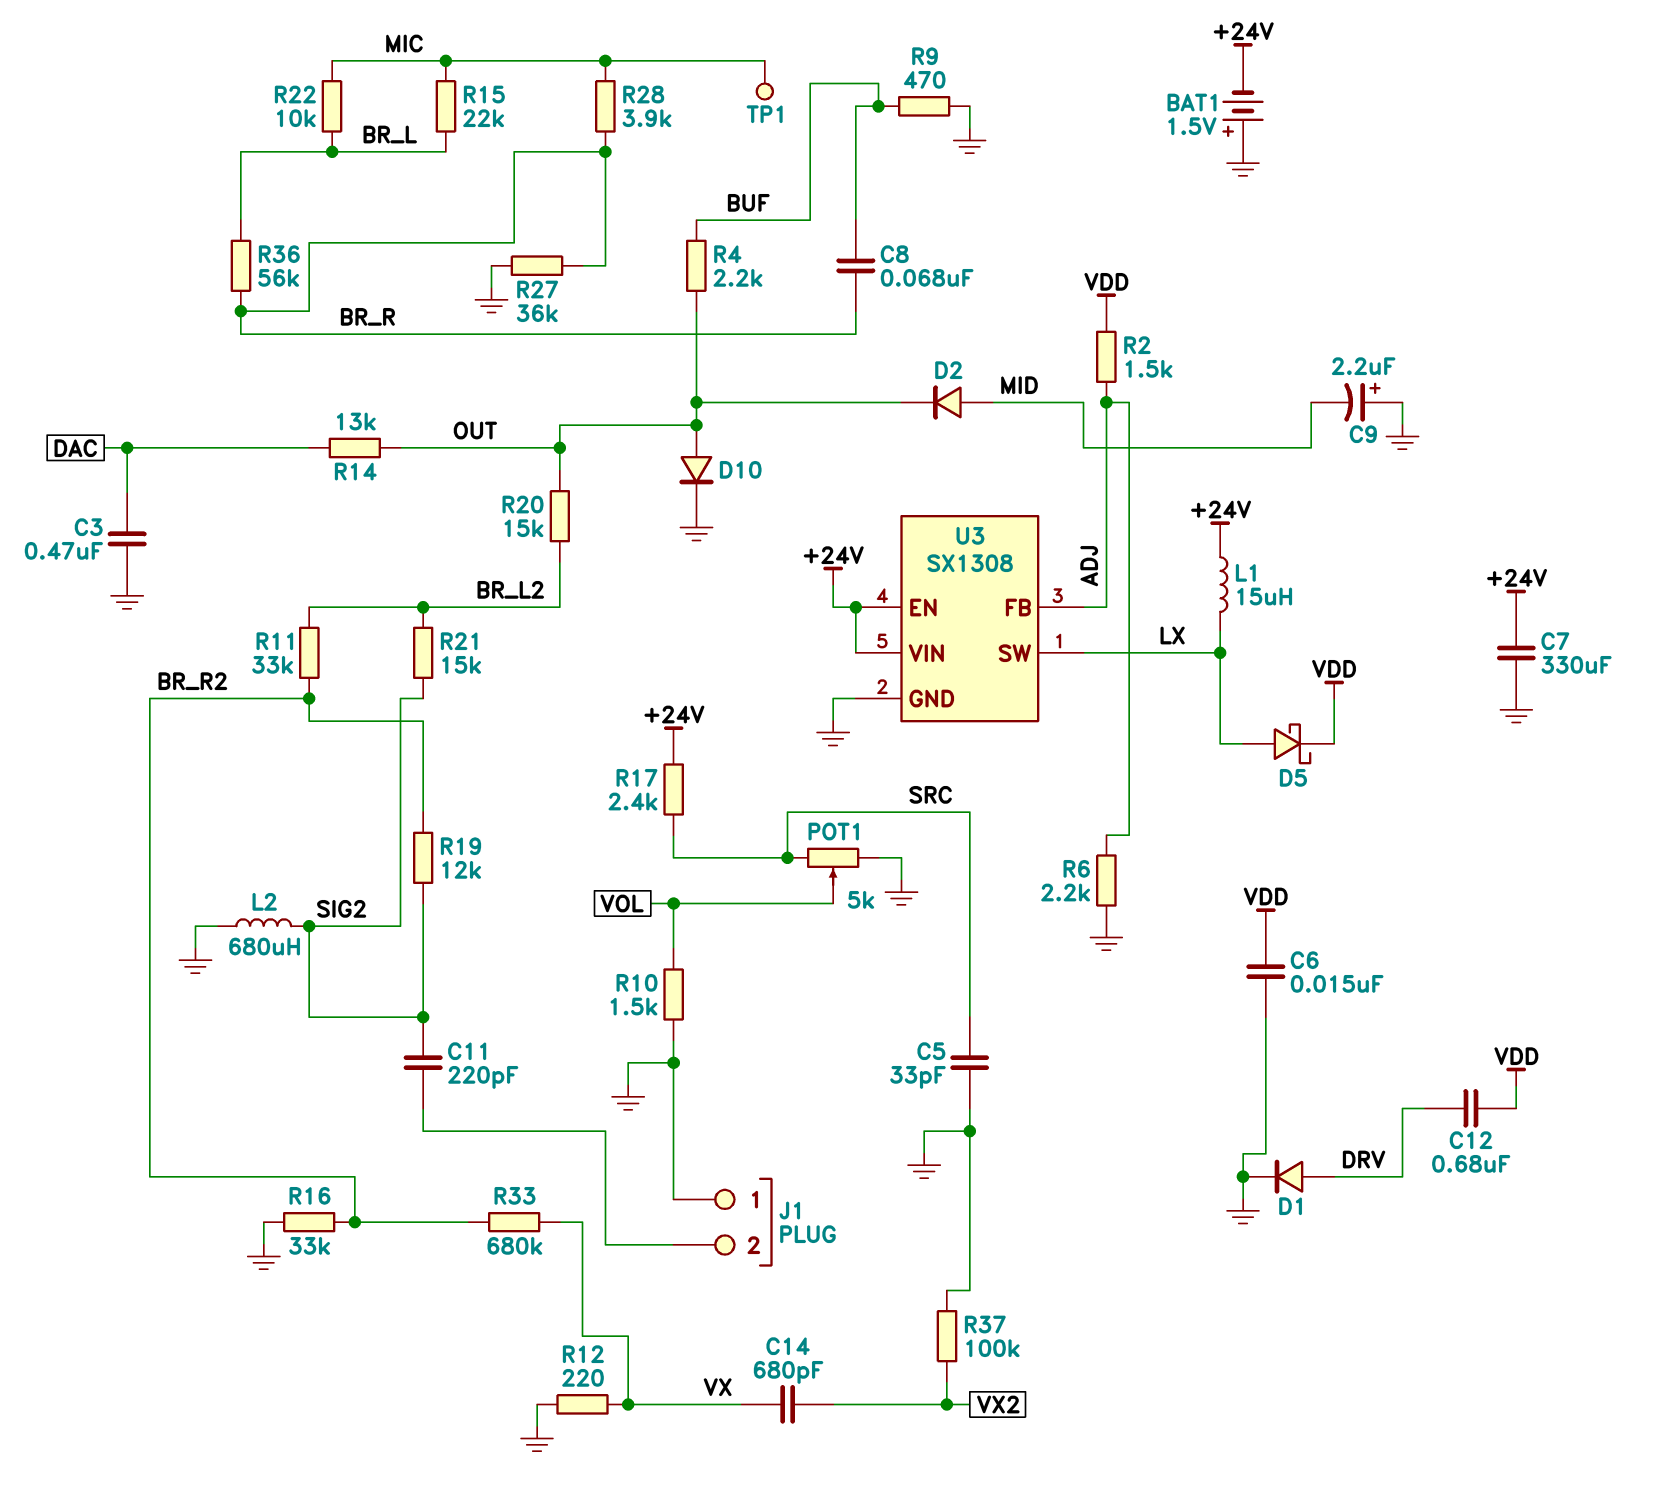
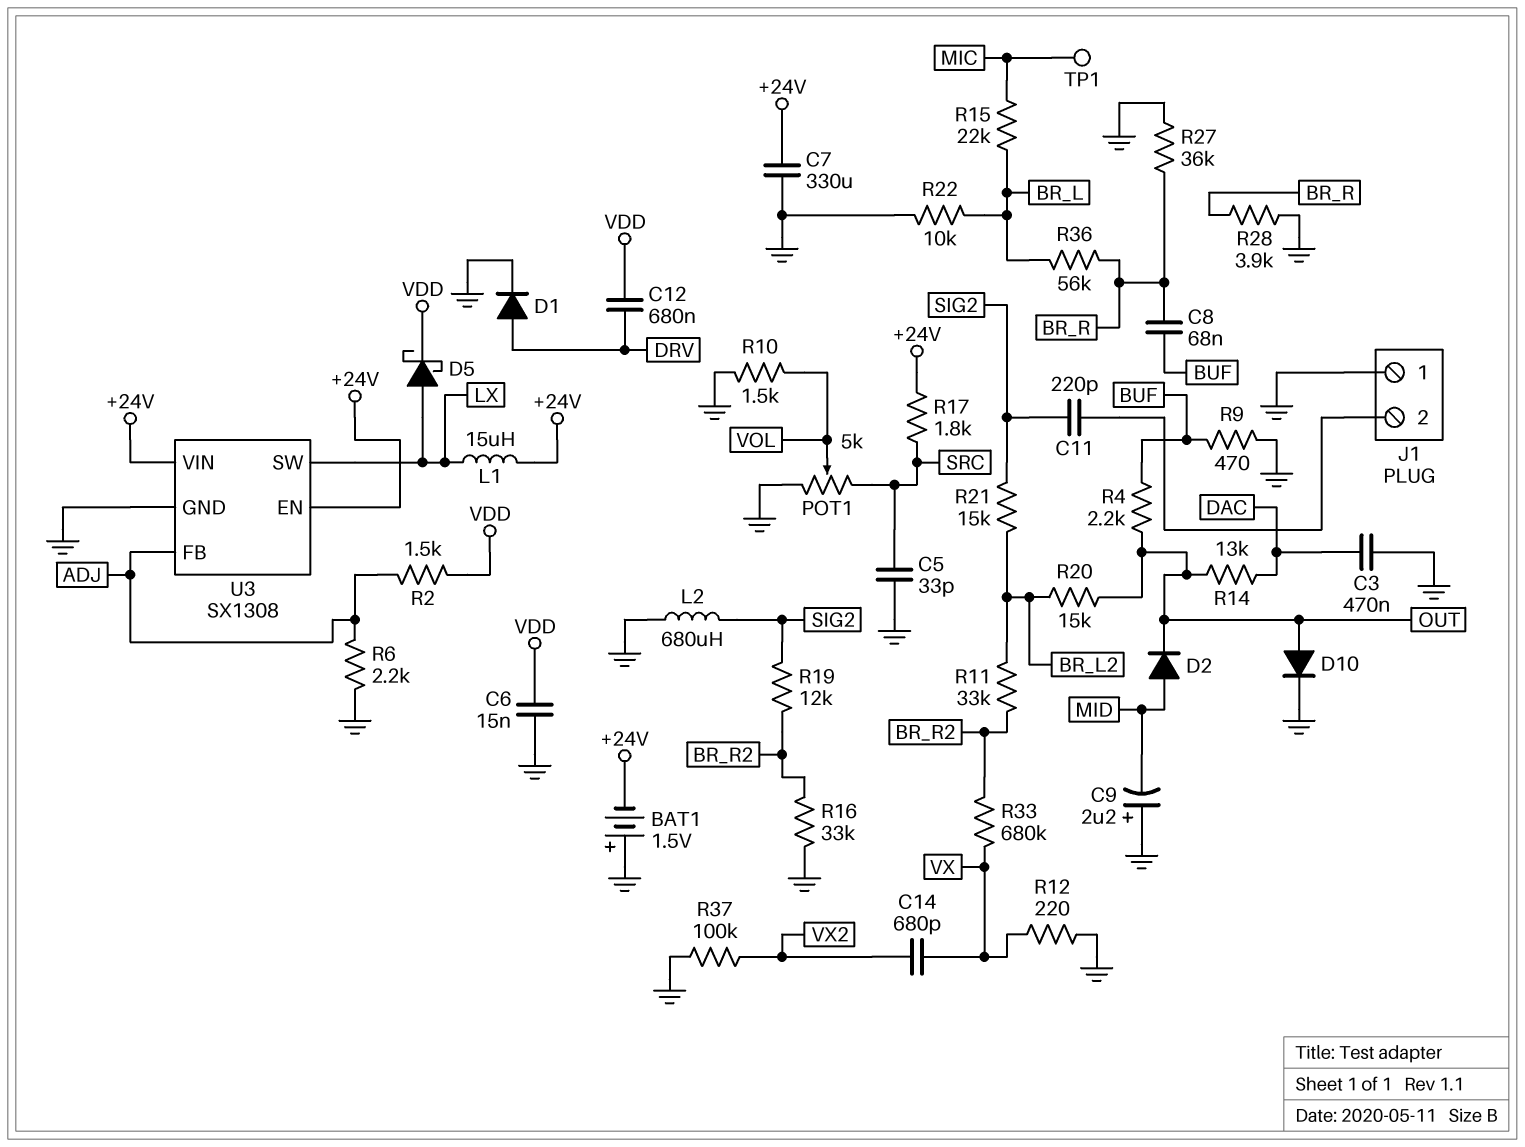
R17: 2.4k (+24V, SRC) -> 1.8k (+24V, SRC)
R22: 10k (BR_L, MIC) -> 10k (BR_L, GND)
R28: 3.9k (BR_R, MIC) -> 3.9k (BR_R, GND)

